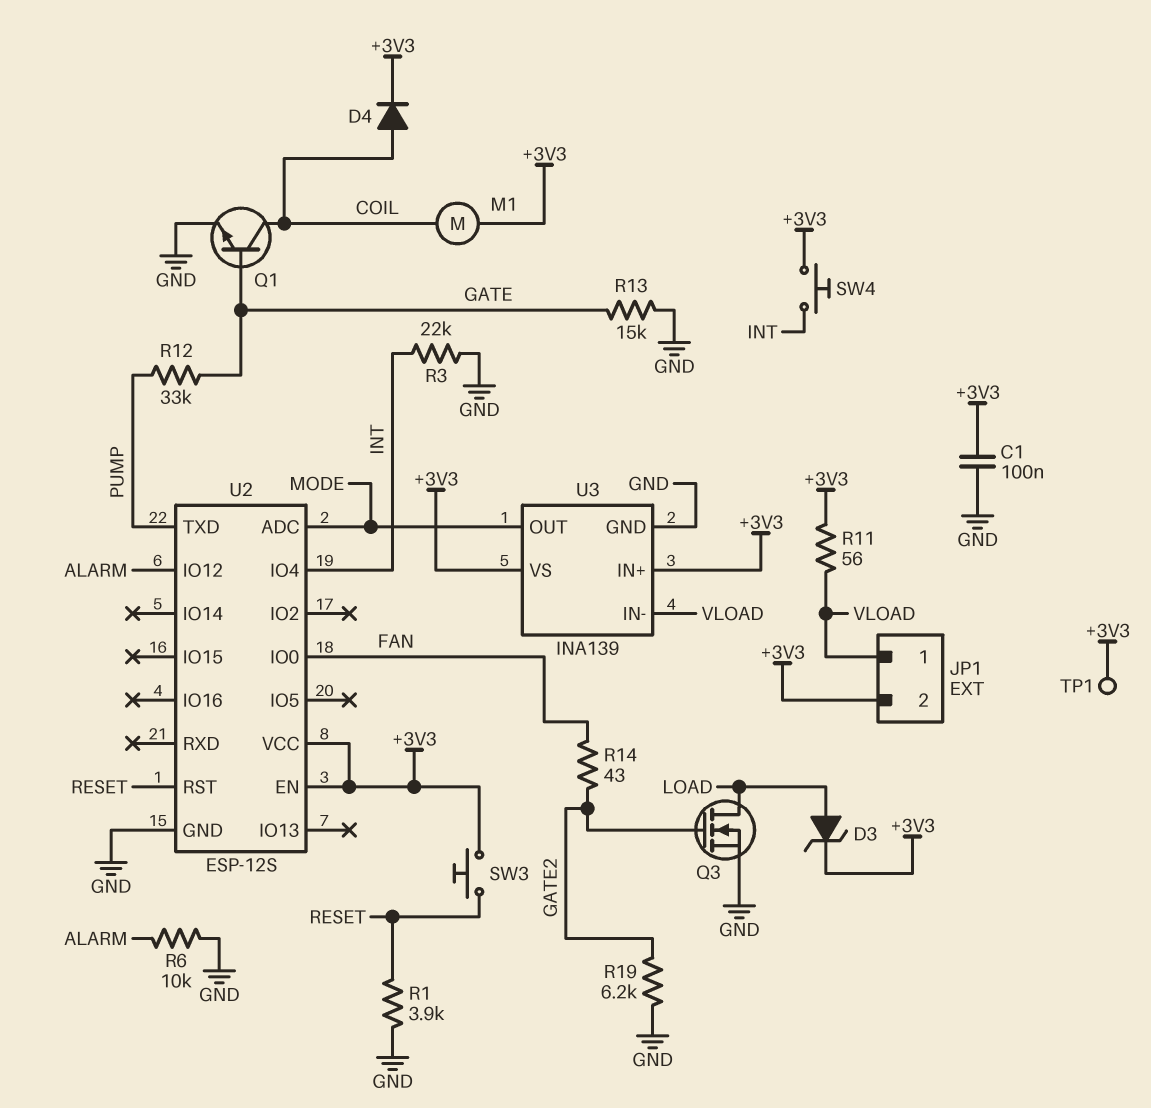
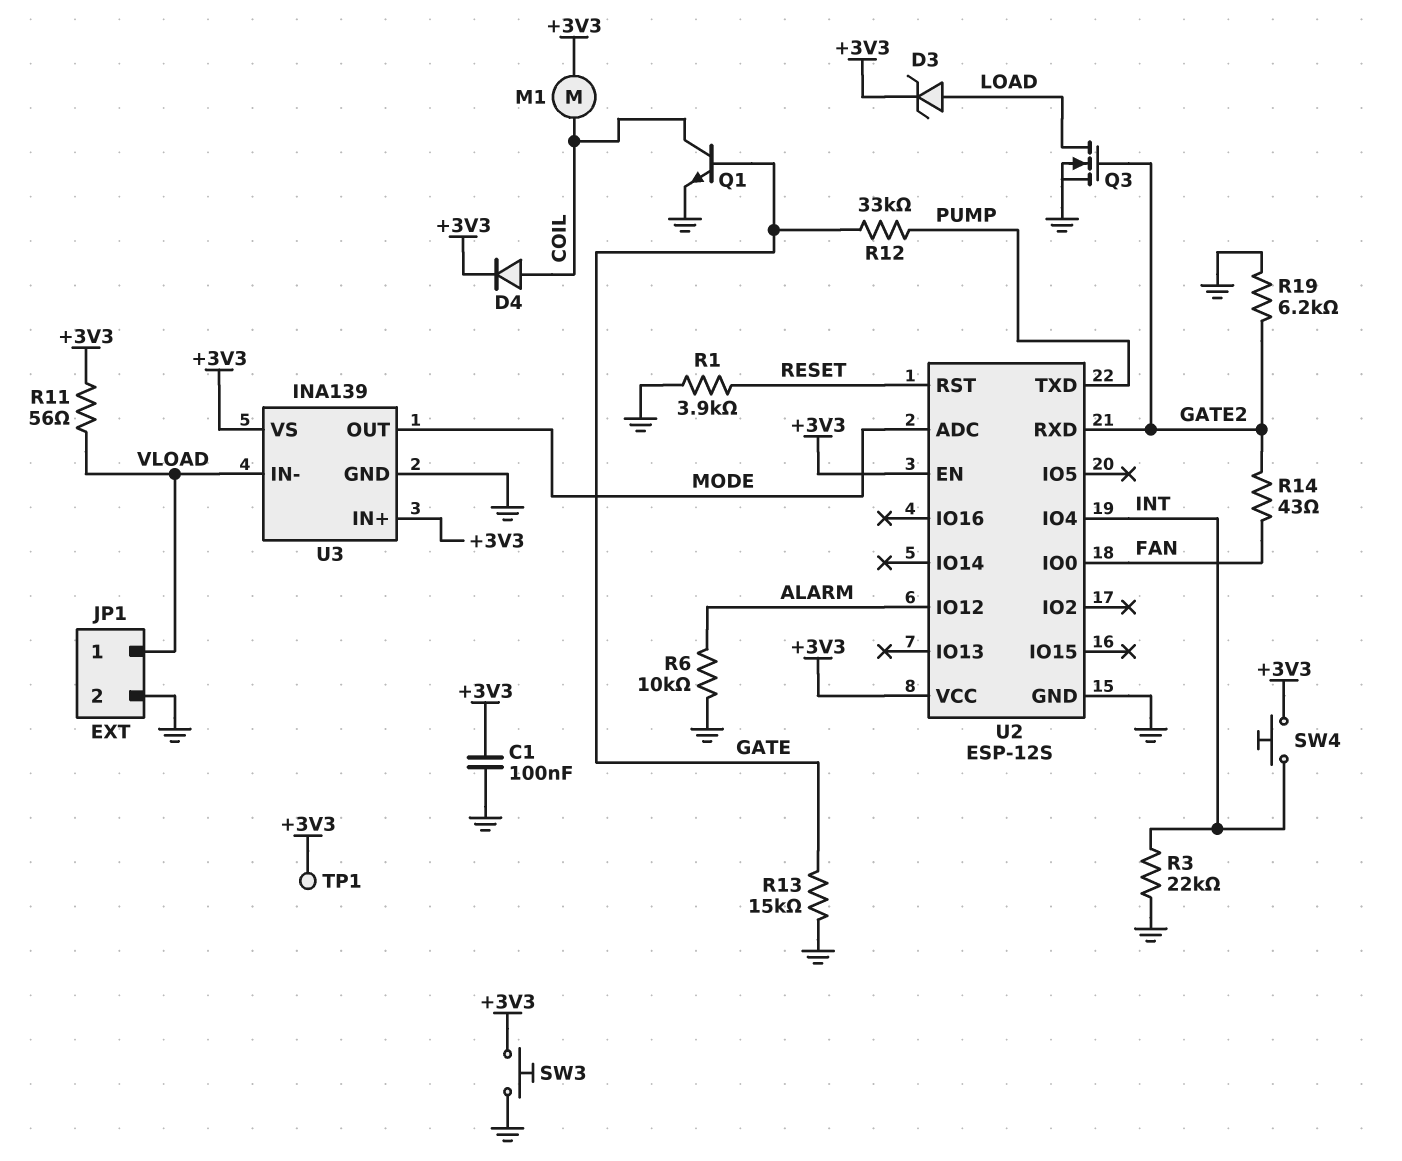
JP1 pin 2: +3V3 -> GND
SW3: button (+3V3, RESET) -> button (+3V3, GND)
U2 pin RXD: none -> GATE2

